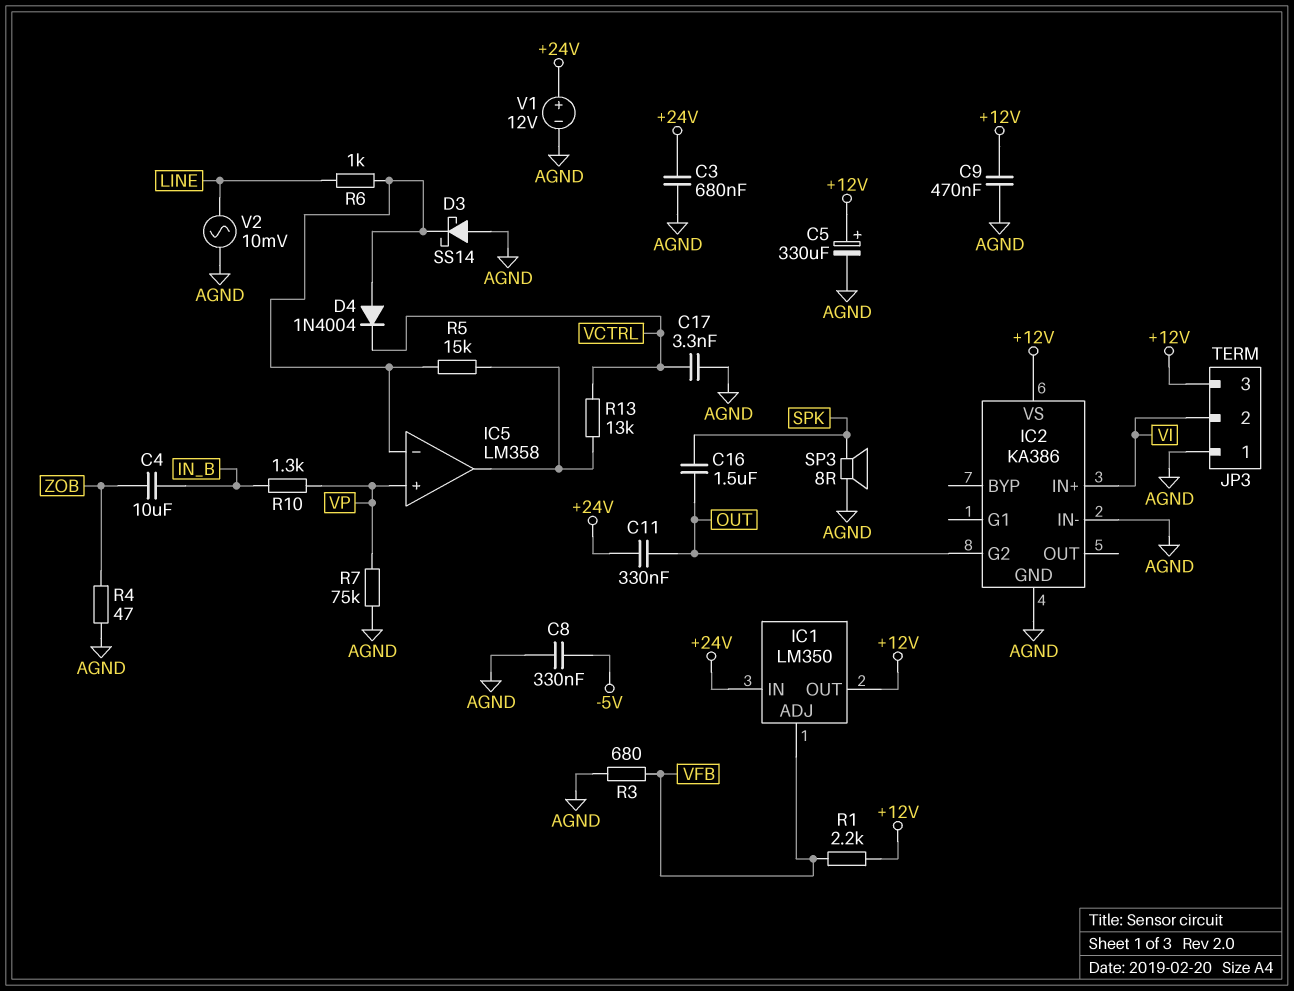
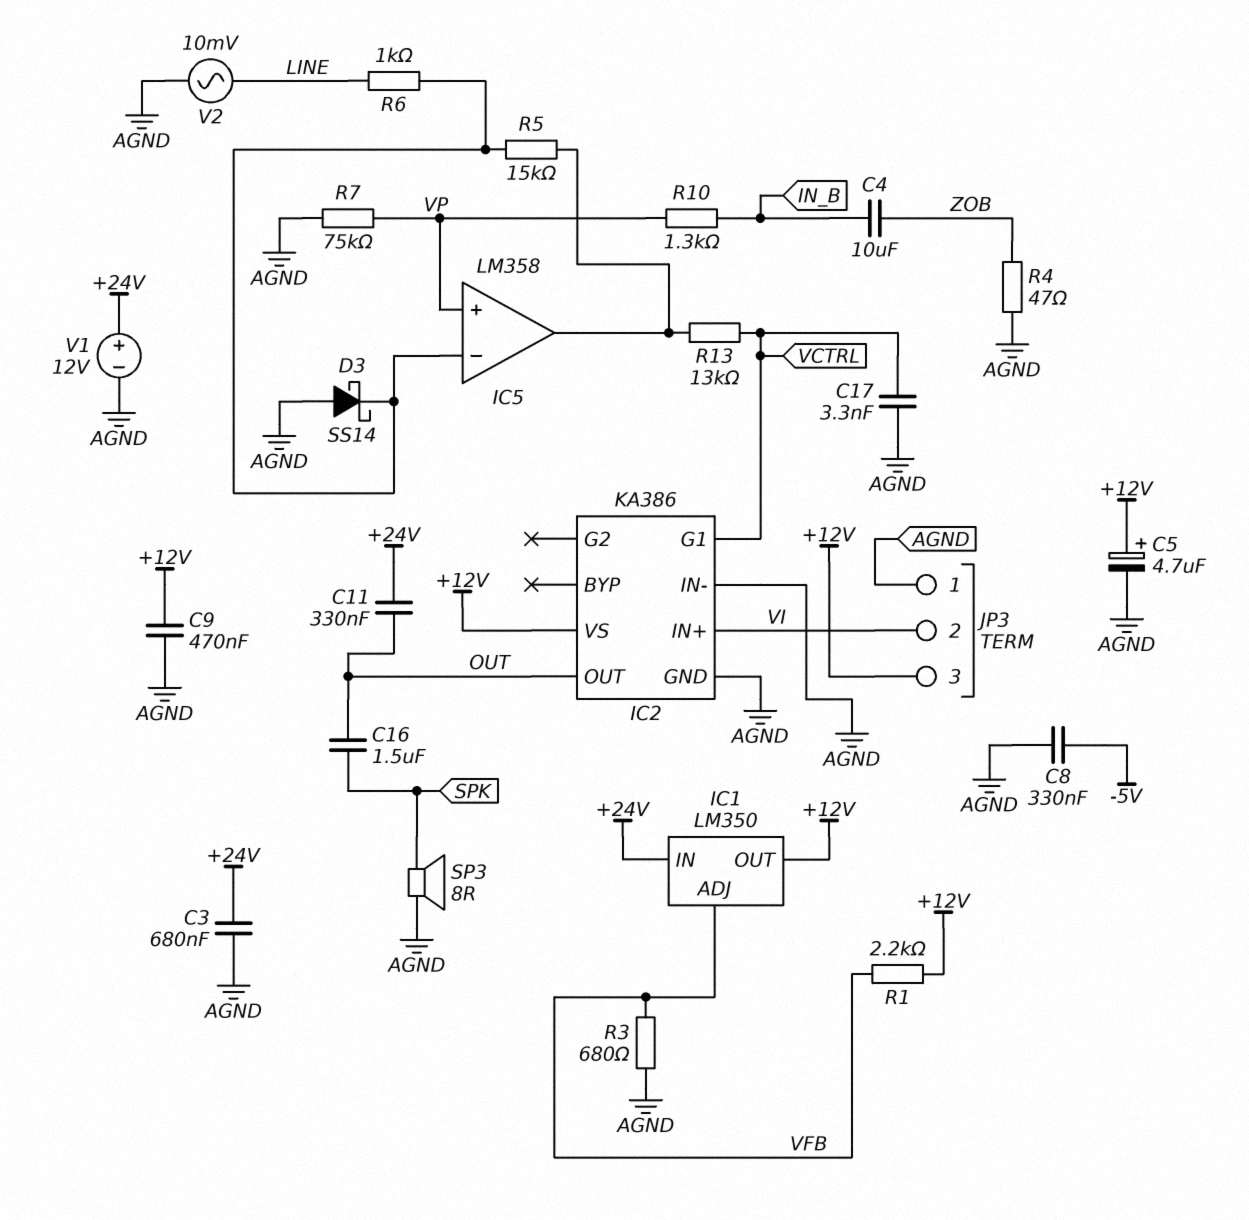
C5: 330uF (plus +12V, minus AGND) -> 4.7uF (plus +12V, minus AGND)
D4: diode 1N4004 (A IC5/in-, K VCTRL) -> none
IC2 pin G1: none -> VCTRL
IC2 pin G2: OUT -> none
IC2 pin OUT: none -> OUT

